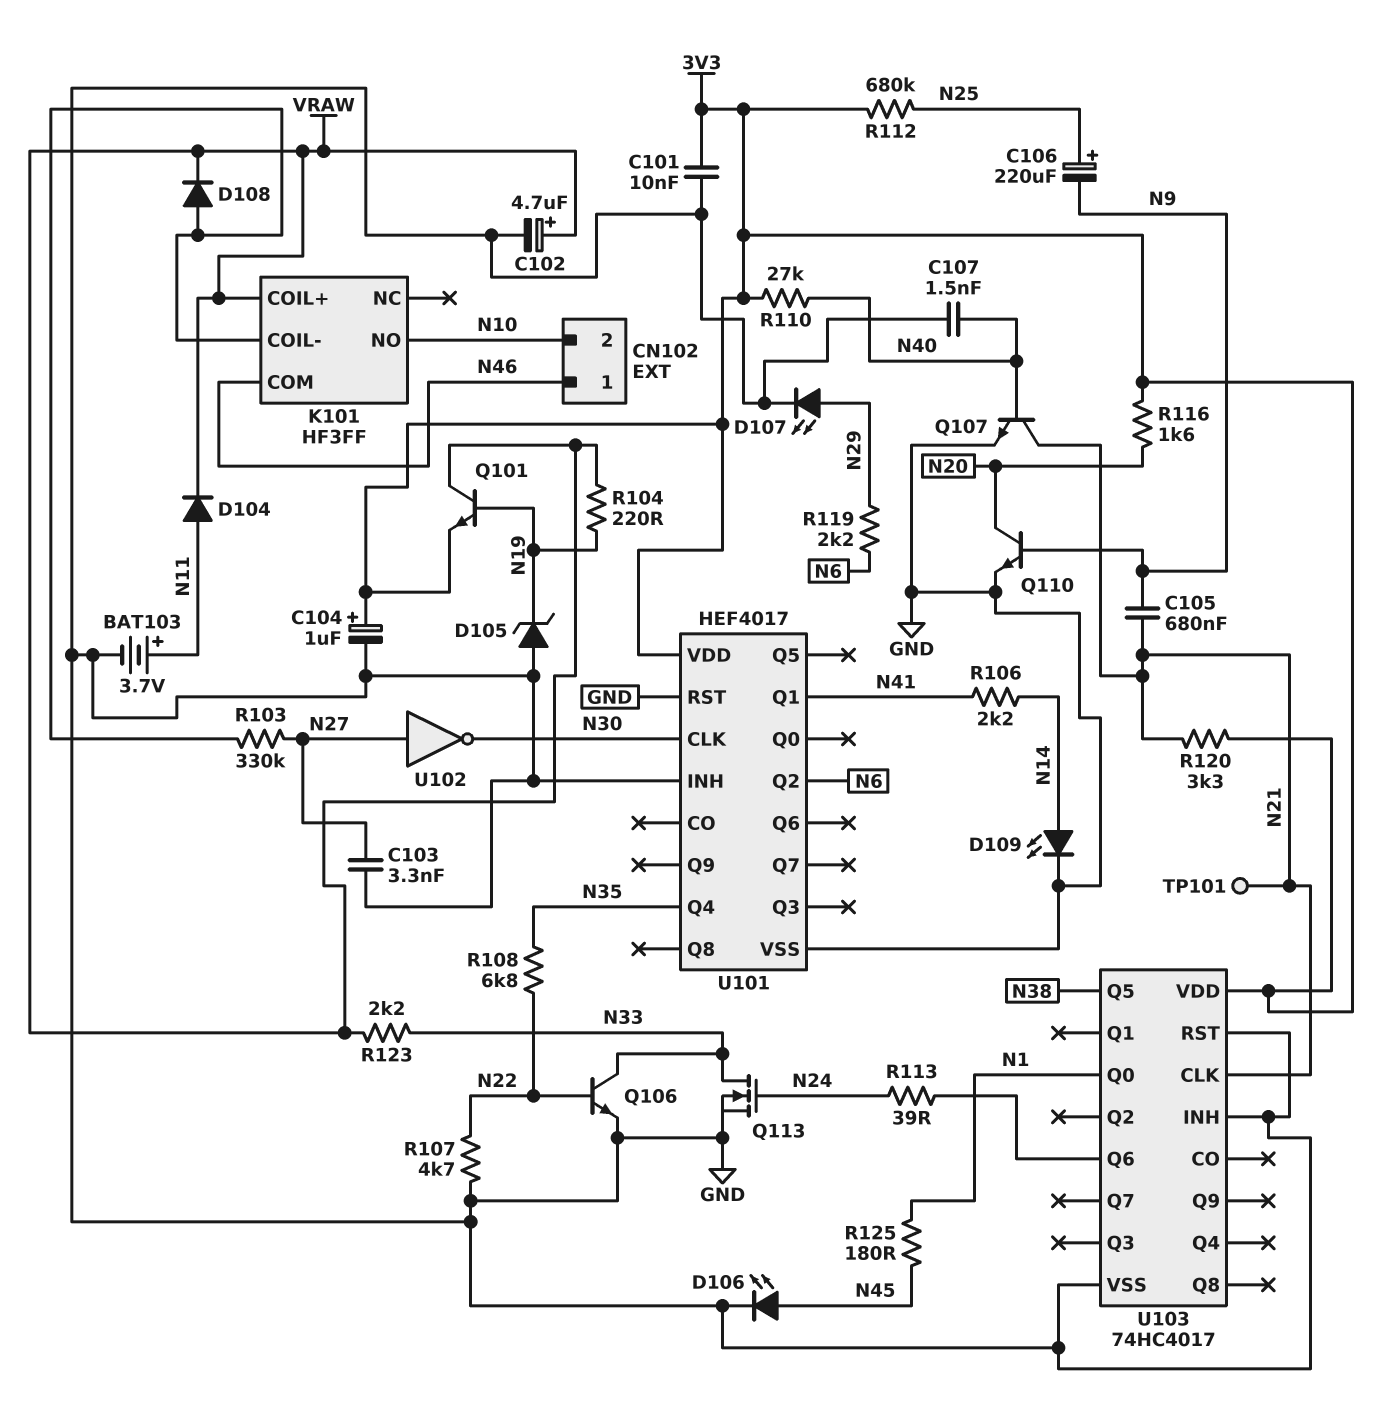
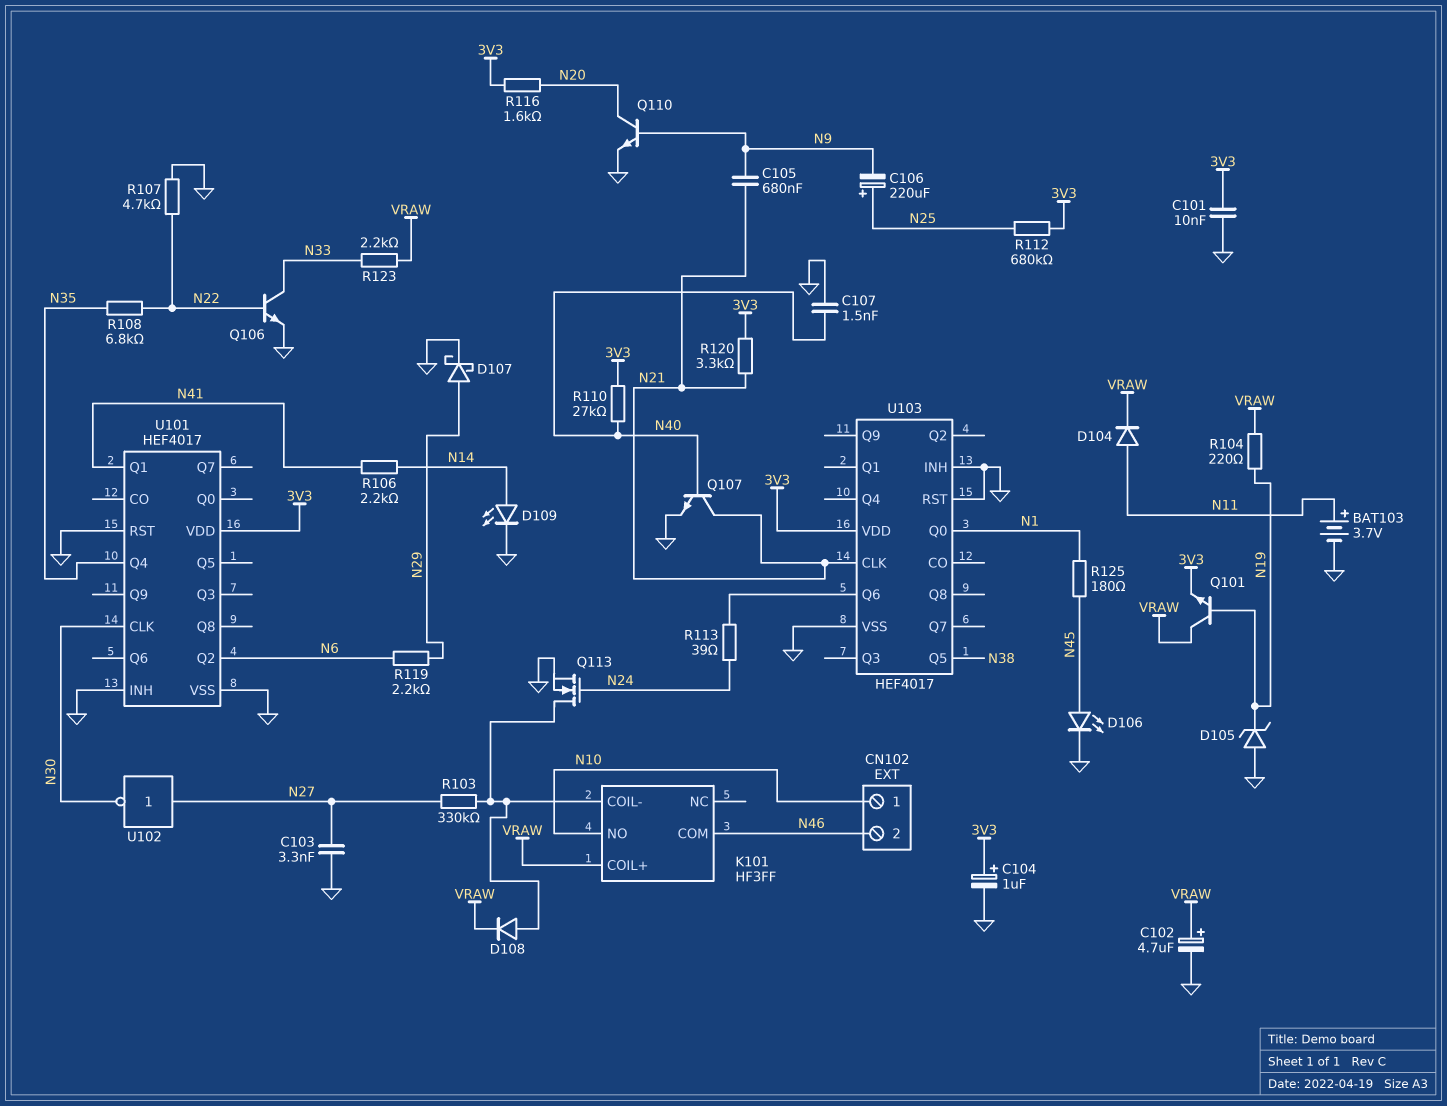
CN102 pin 1: N46 -> N10
CN102 pin 2: N10 -> N46
D107: LED (A N29, K GND) -> schottky (A N29, K GND)
Q113: NMOS (G N24, D N33, S GND) -> NMOS (G N24, D K101/COIL-, S GND)
TP101: test point (N21) -> none
U103: 74HC4017 -> HEF4017

